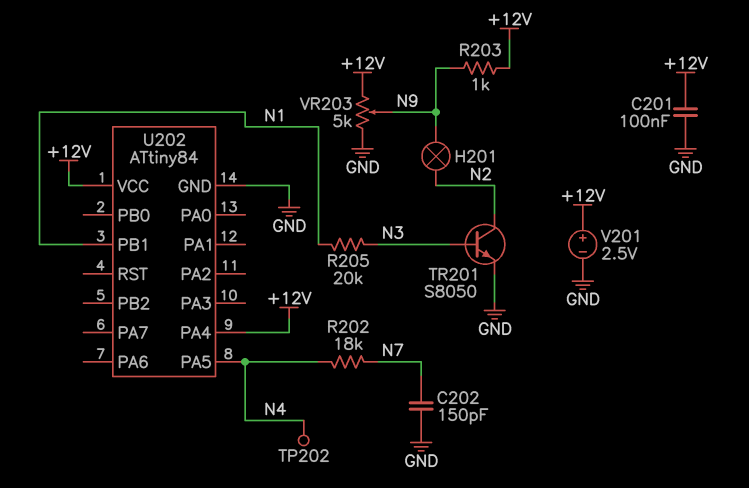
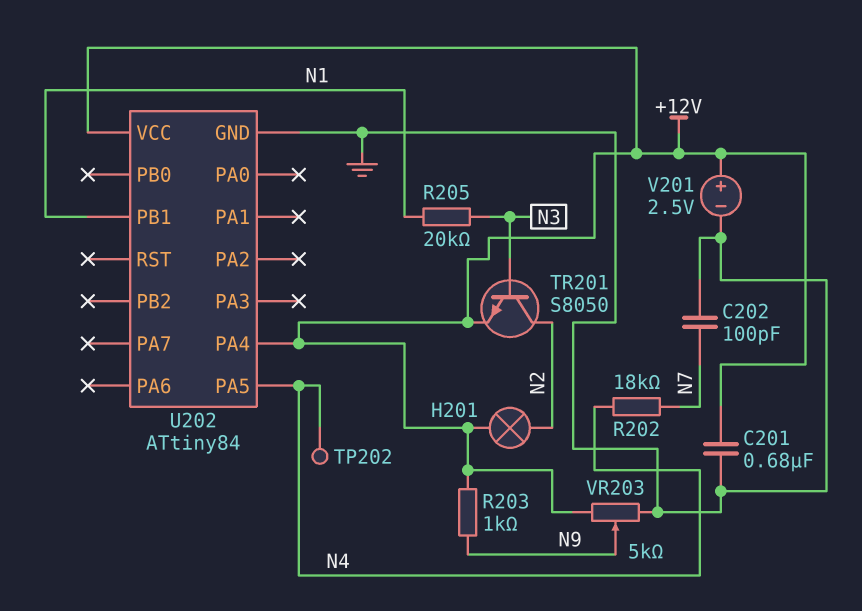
C201: 100nF (+12V, GND) -> 680nF (+12V, GND)
C202: 150pF (GND, N7) -> 100pF (GND, N7)
H201: lamp (N2, N9) -> lamp (+12V, N2)
TR201: NPN S8050 (B N3, C N2, E GND) -> NPN S8050 (B N3, C N2, E +12V)

